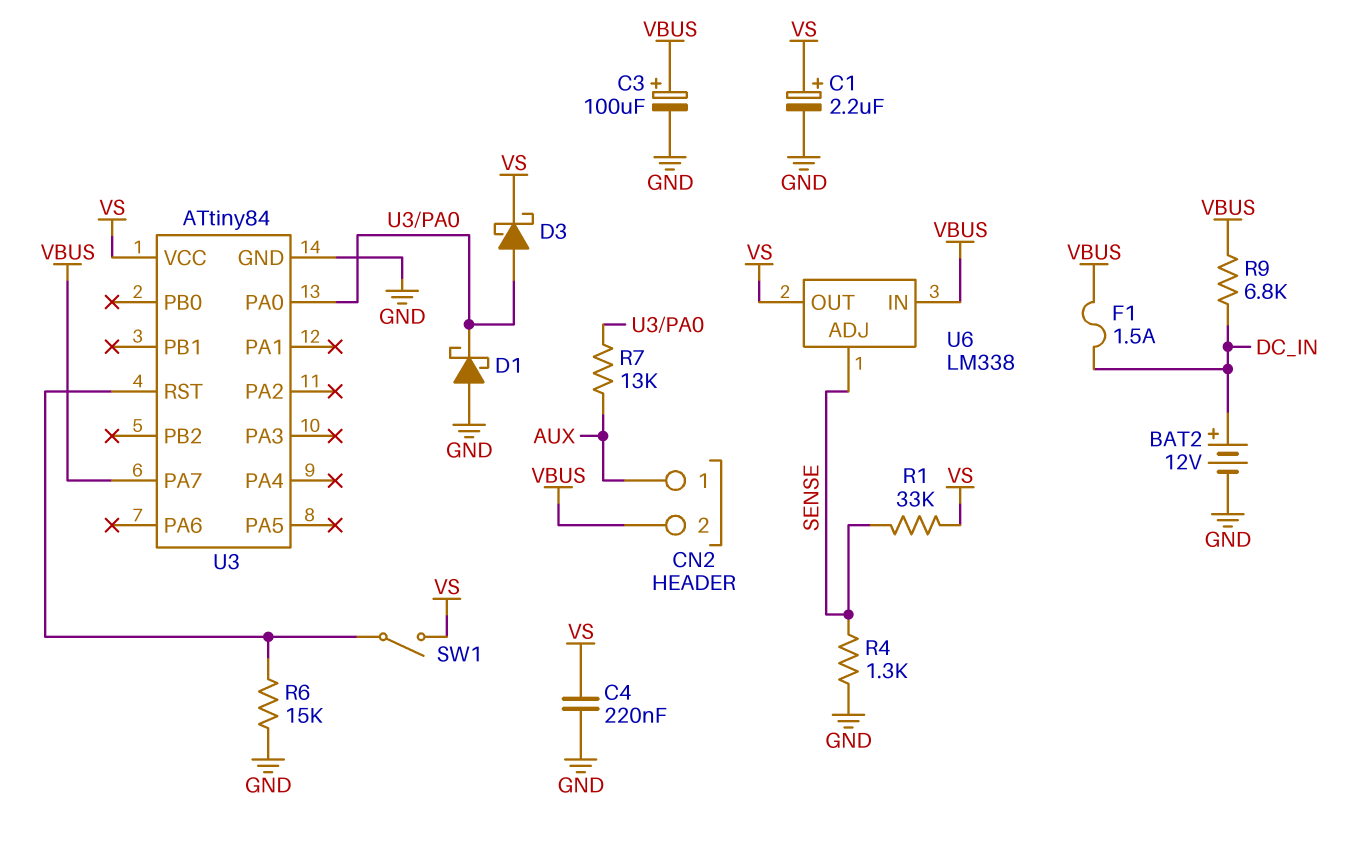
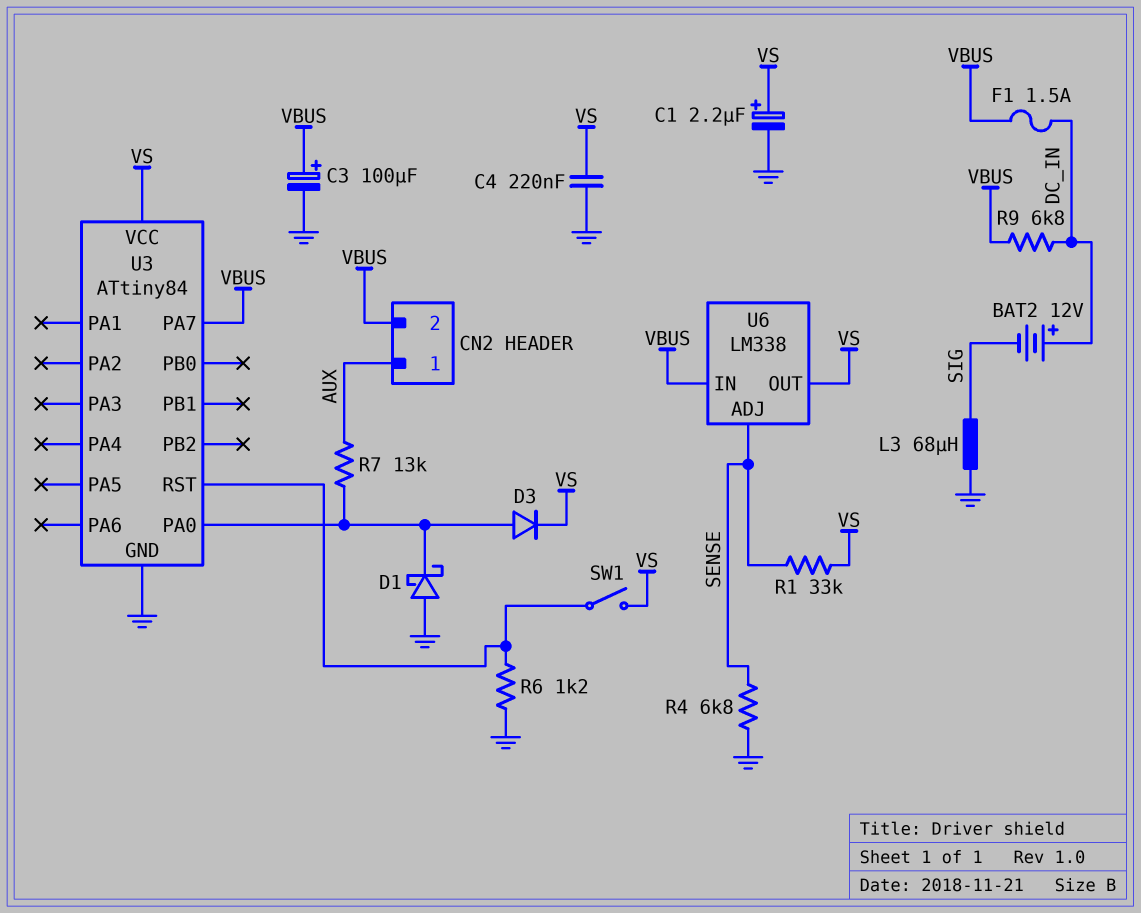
BAT2: 12V (plus DC_IN, minus GND) -> 12V (plus DC_IN, minus SIG)
D3: schottky (A U3/PA0, K VS) -> diode (A U3/PA0, K VS)
L3: none -> 68uH (GND, SIG)
R4: 1.3k (GND, SENSE) -> 6.8k (GND, SENSE)
R6: 15k (GND, U3/RST) -> 1.2k (GND, U3/RST)

